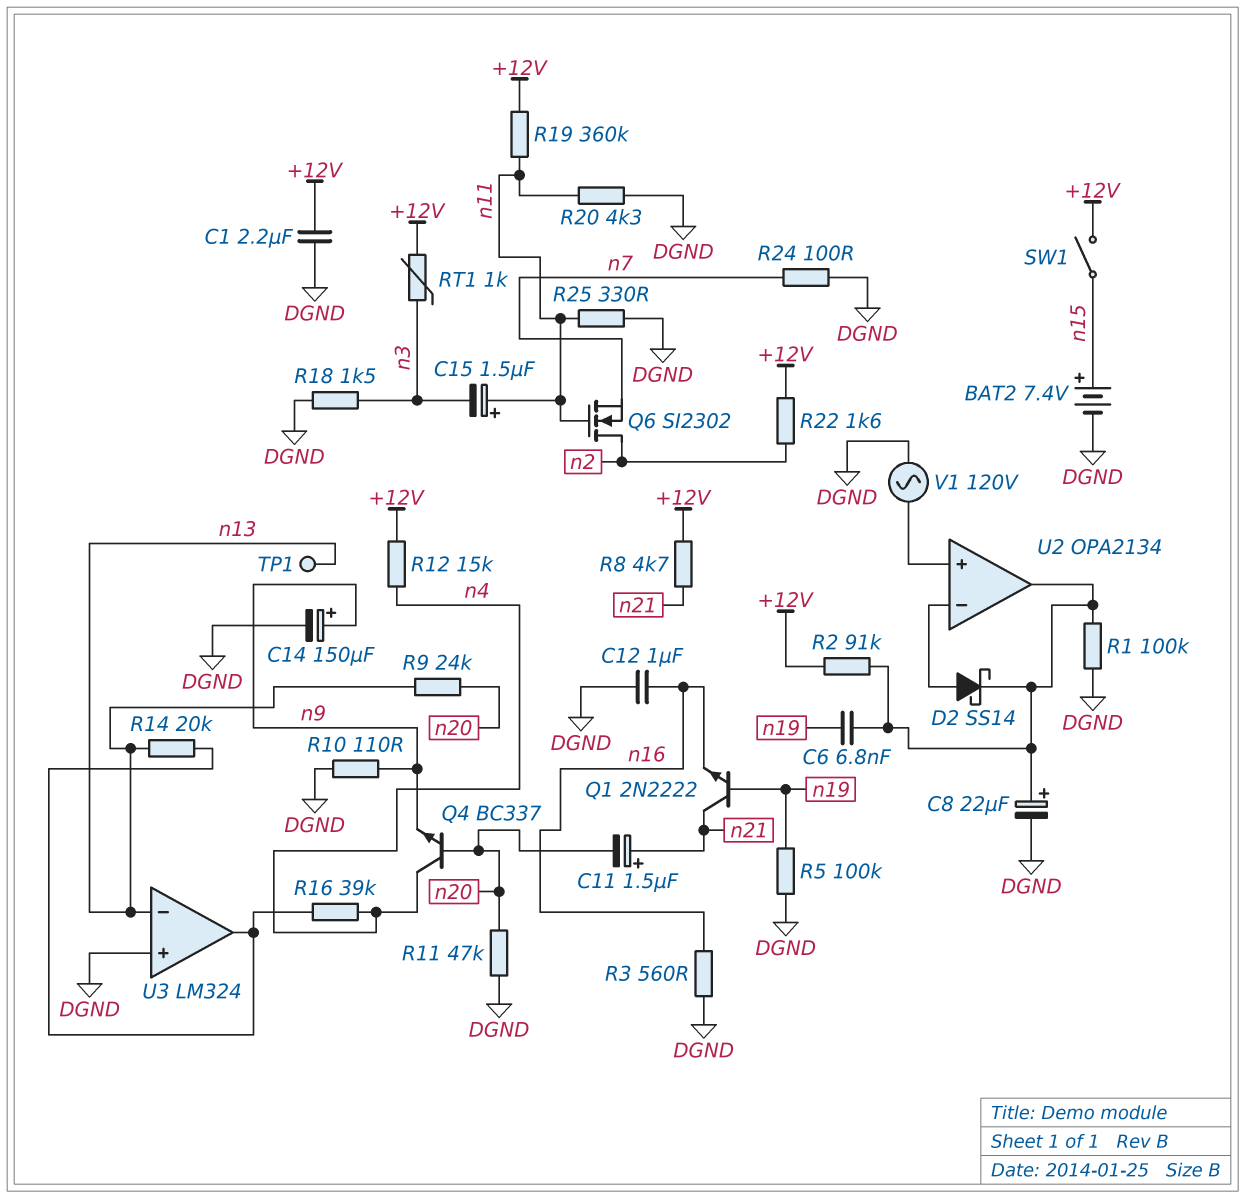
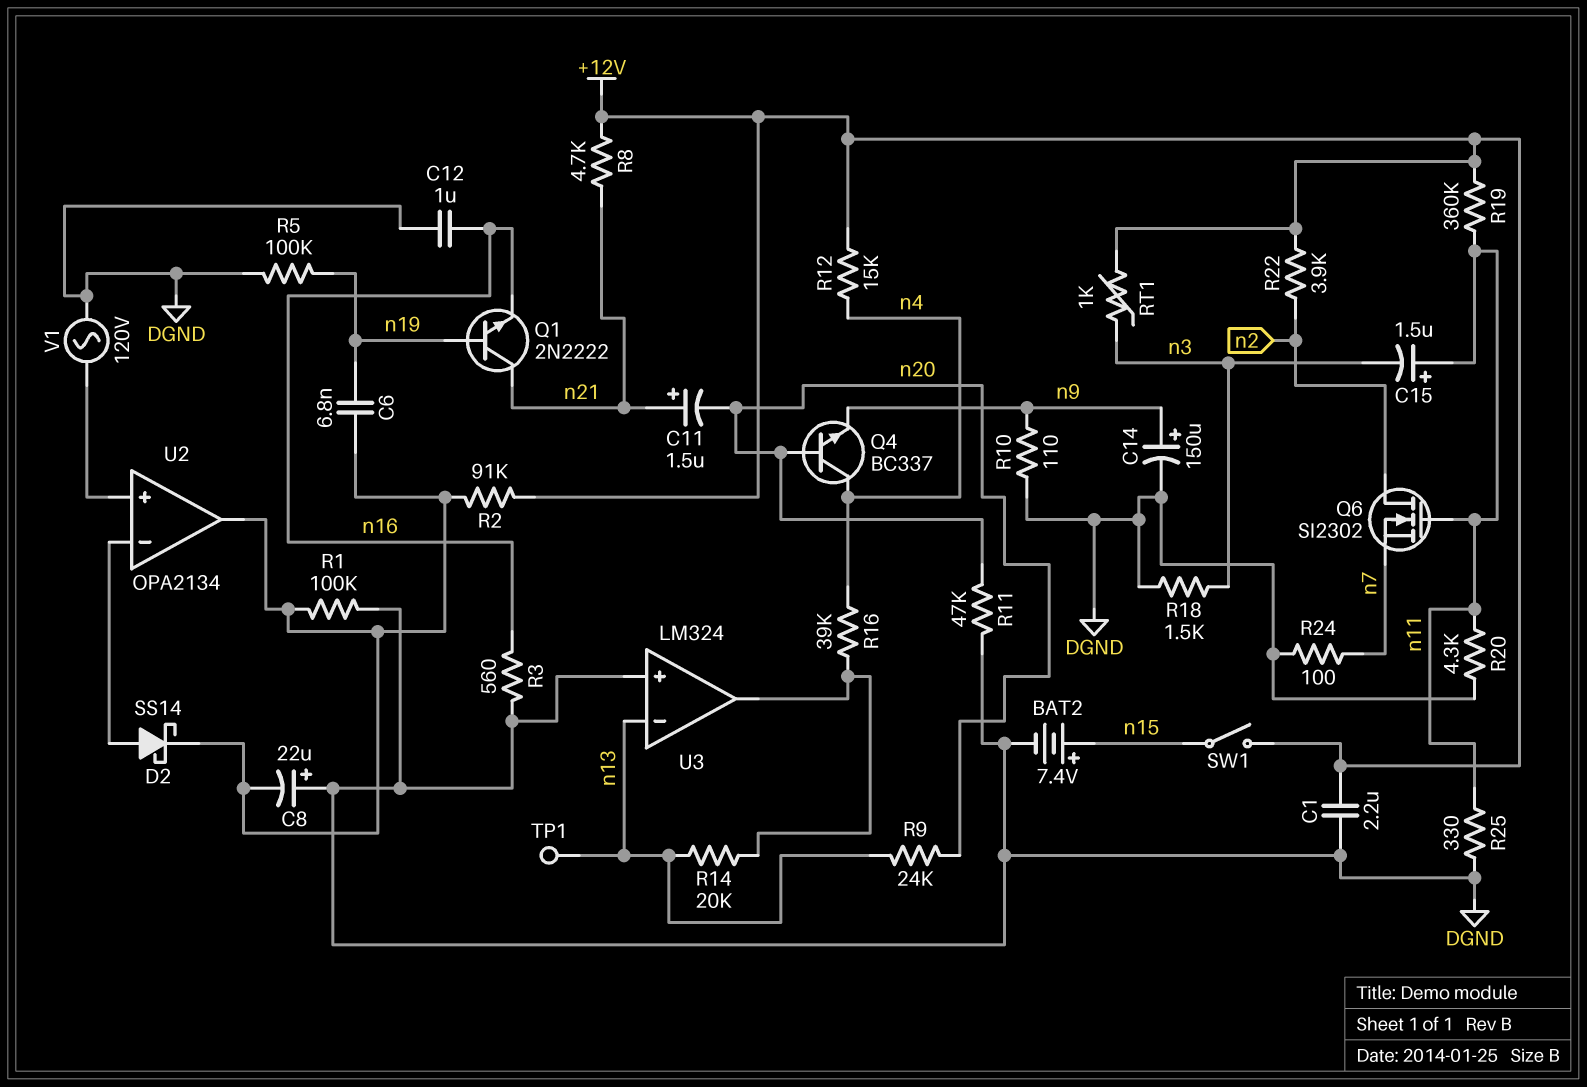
C8: 22uF (plus U2/out, minus DGND) -> 22uF (plus DGND, minus U2/out)
R22: 1.6k (+12V, n2) -> 3.9k (+12V, n2)

